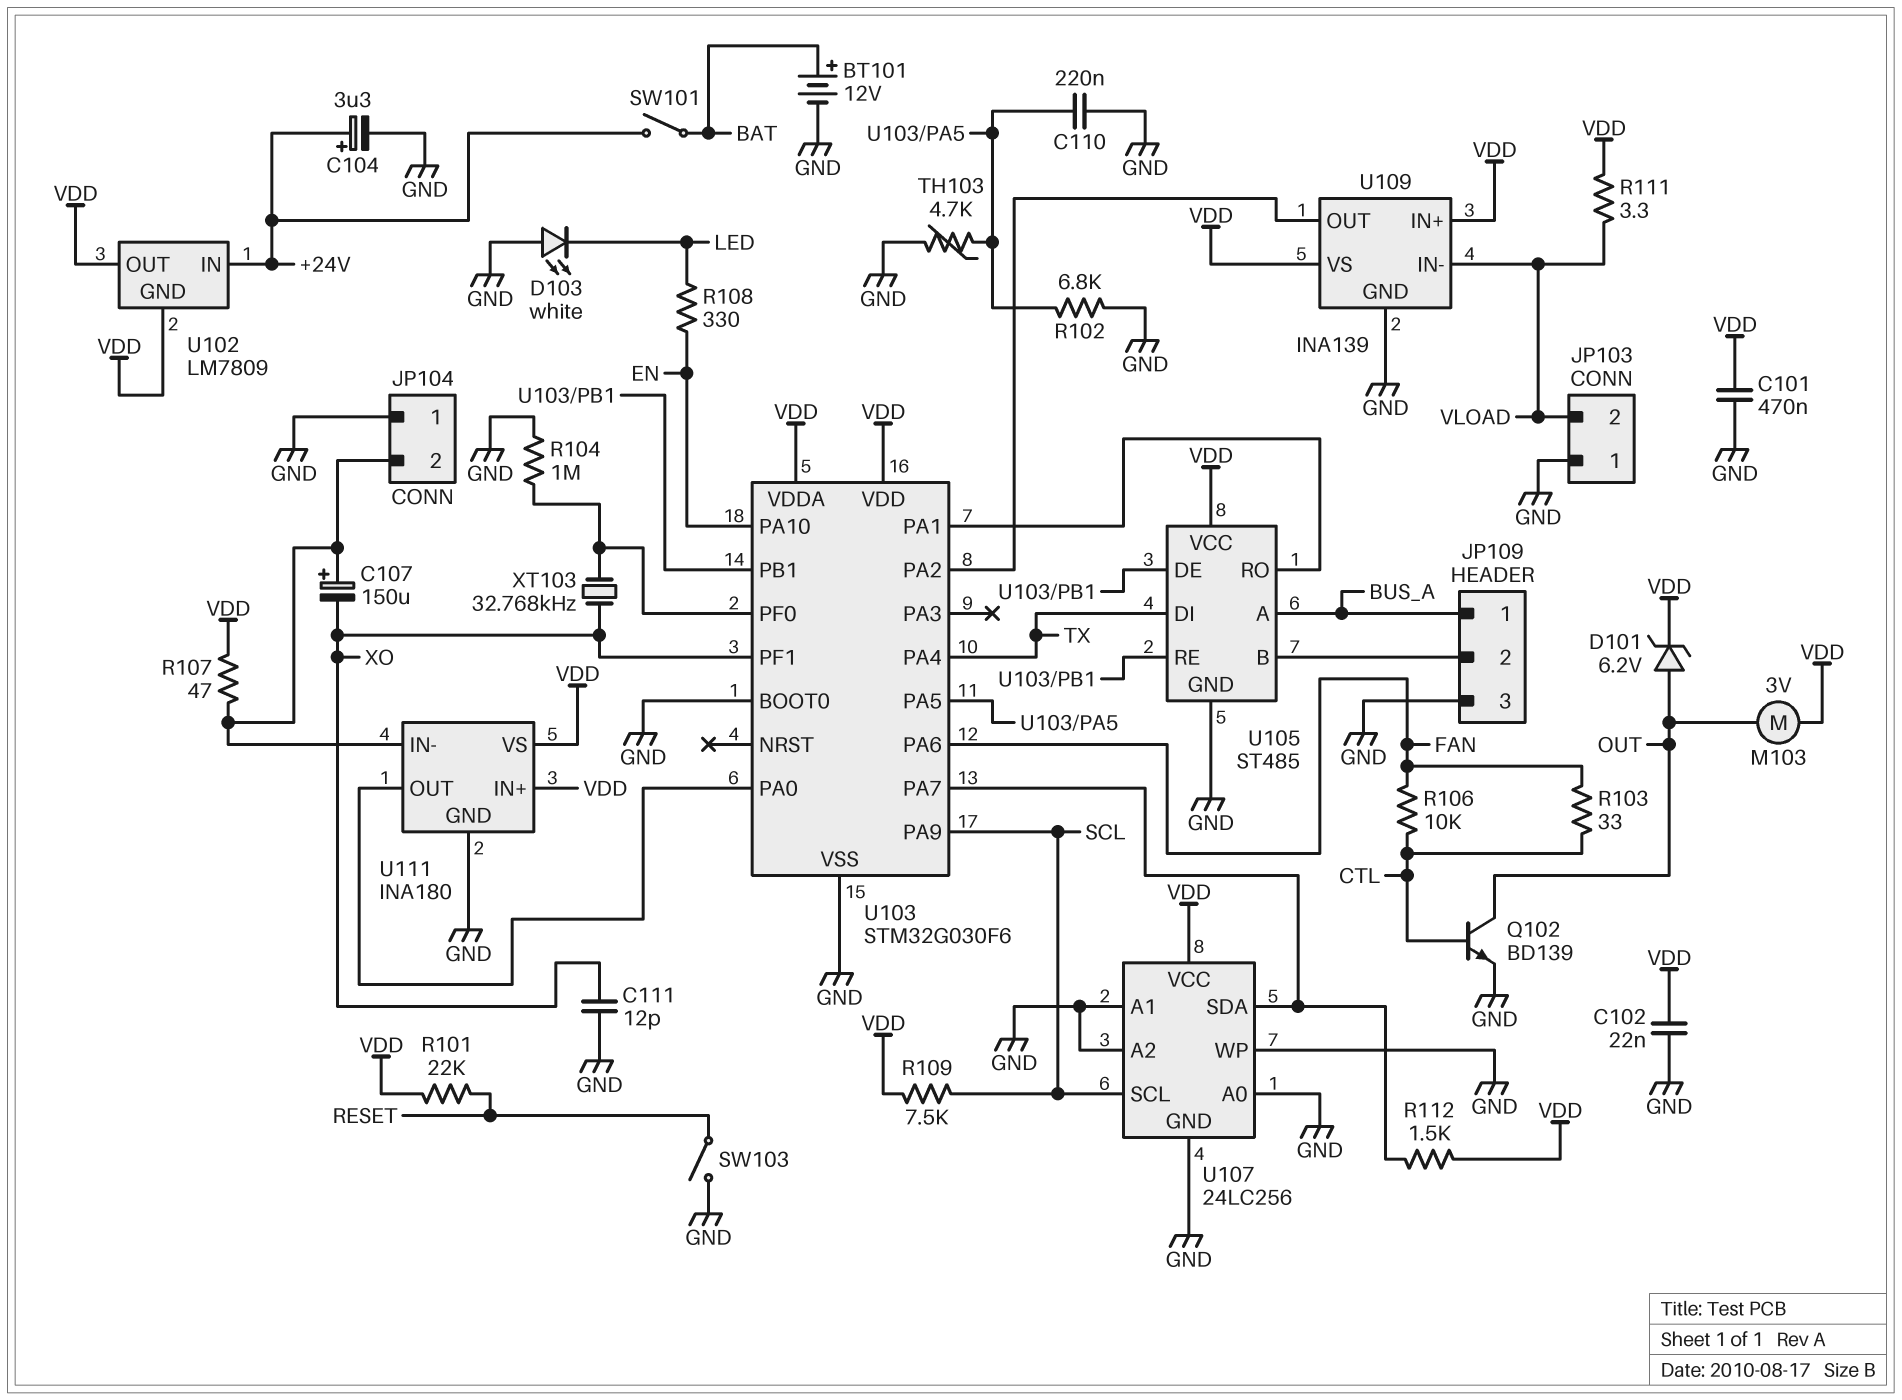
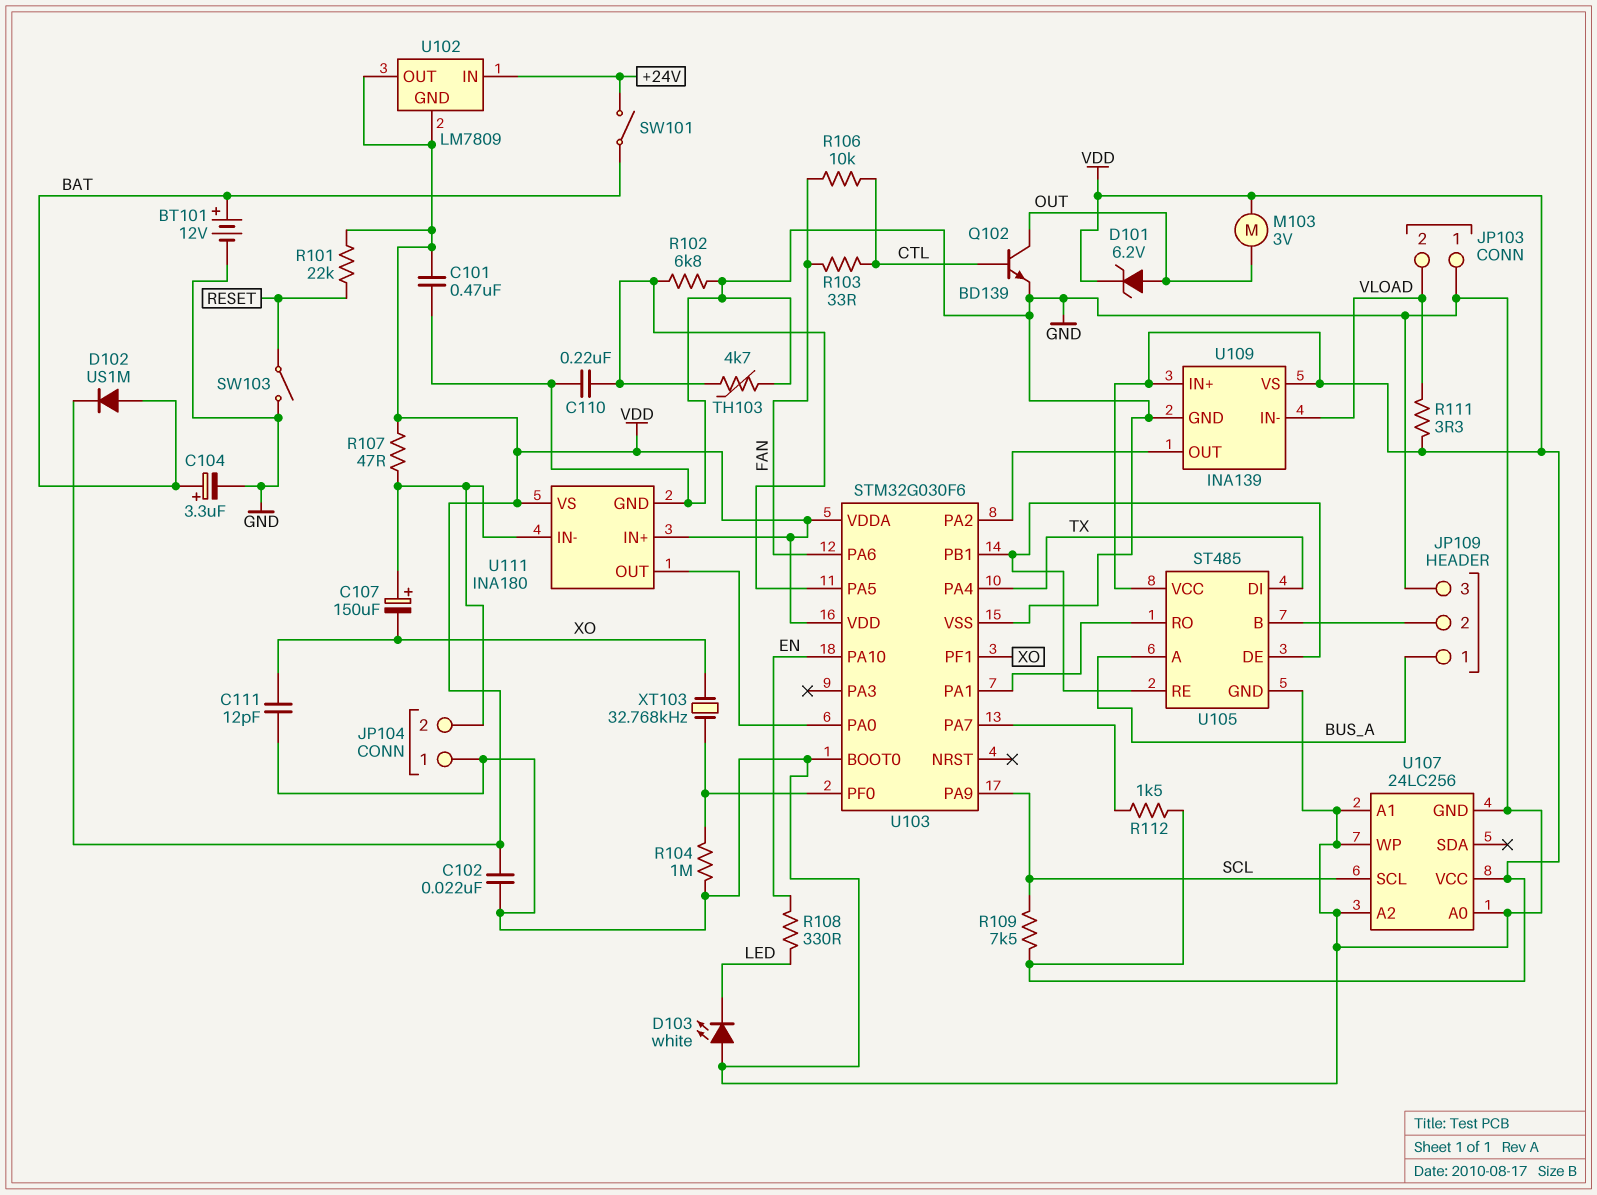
C104: 3.3uF (plus +24V, minus GND) -> 3.3uF (plus BAT, minus GND)
D102: none -> diode US1M (A BAT, K VDD)
U107 pin SDA: U103/PA7 -> none

